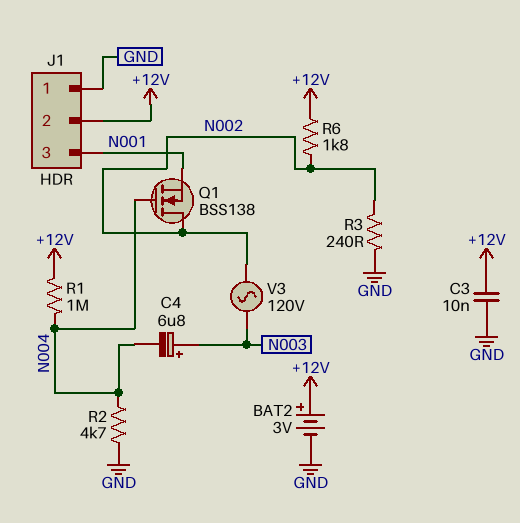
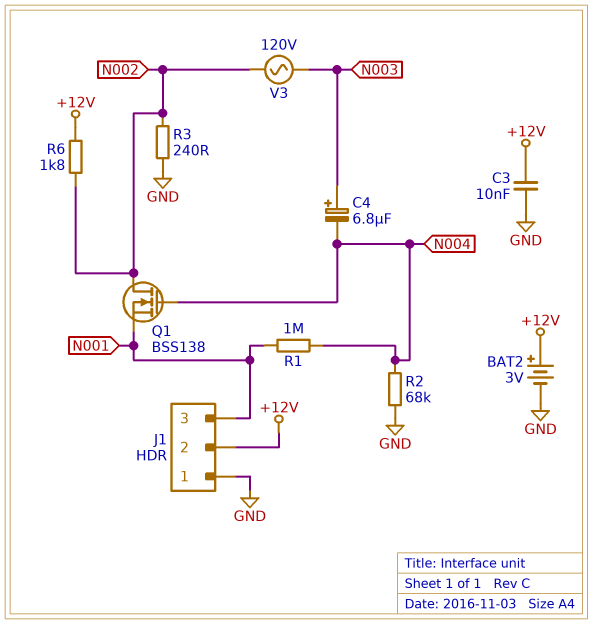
R1: 1M (+12V, N004) -> 1M (N001, N004)
R2: 4.7k (GND, N004) -> 68k (GND, N004)

